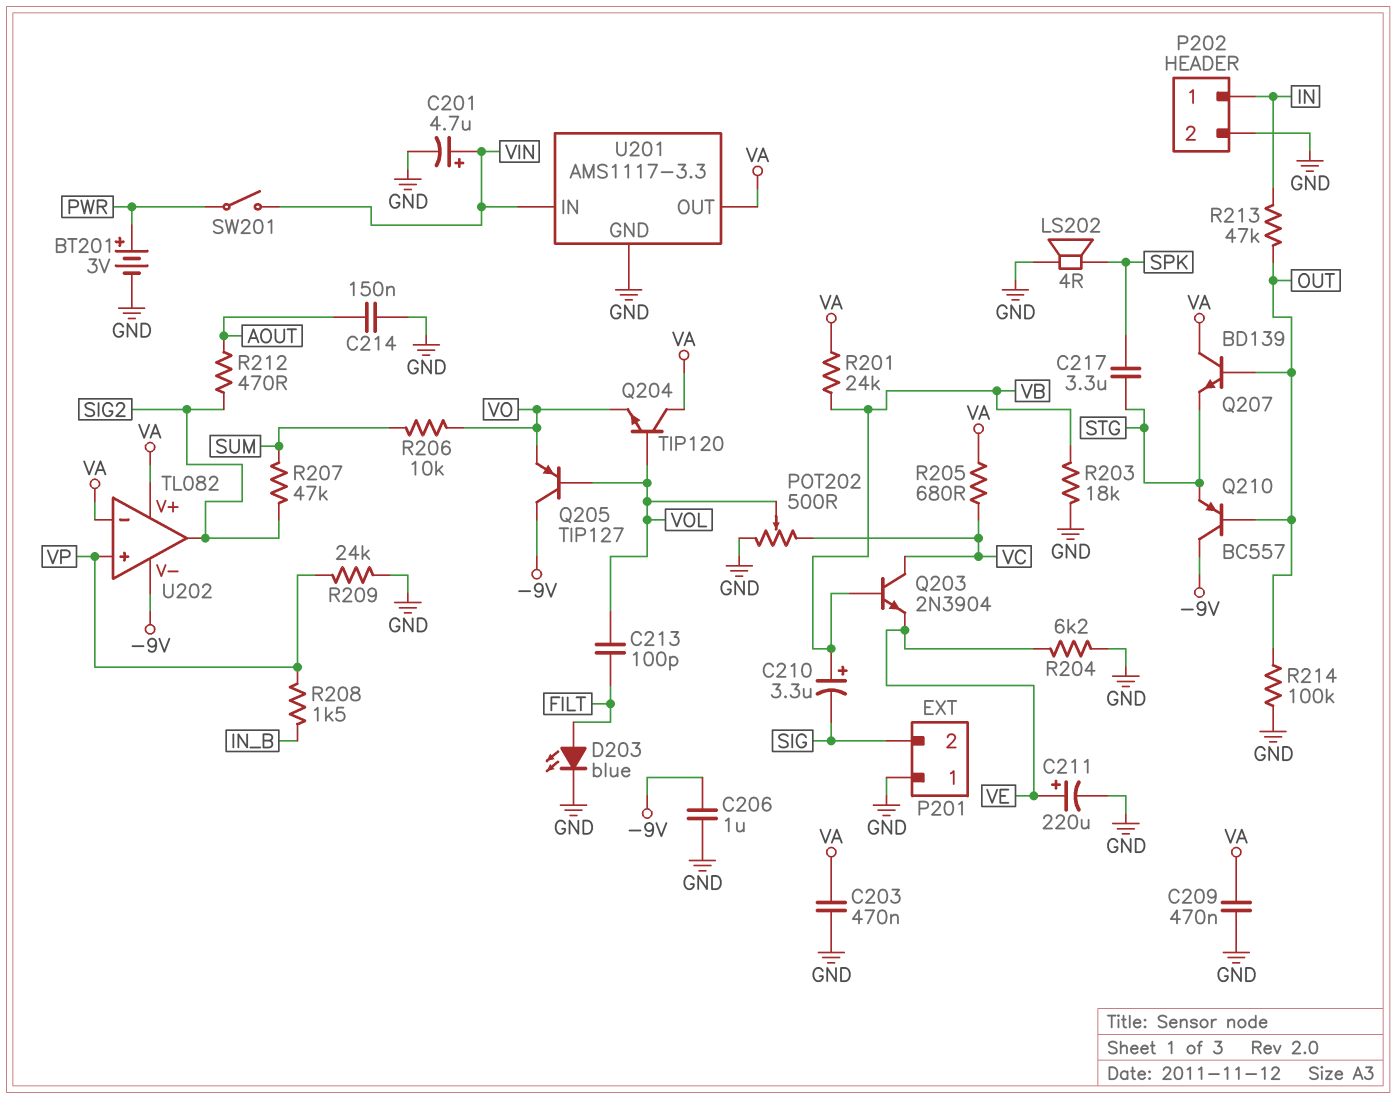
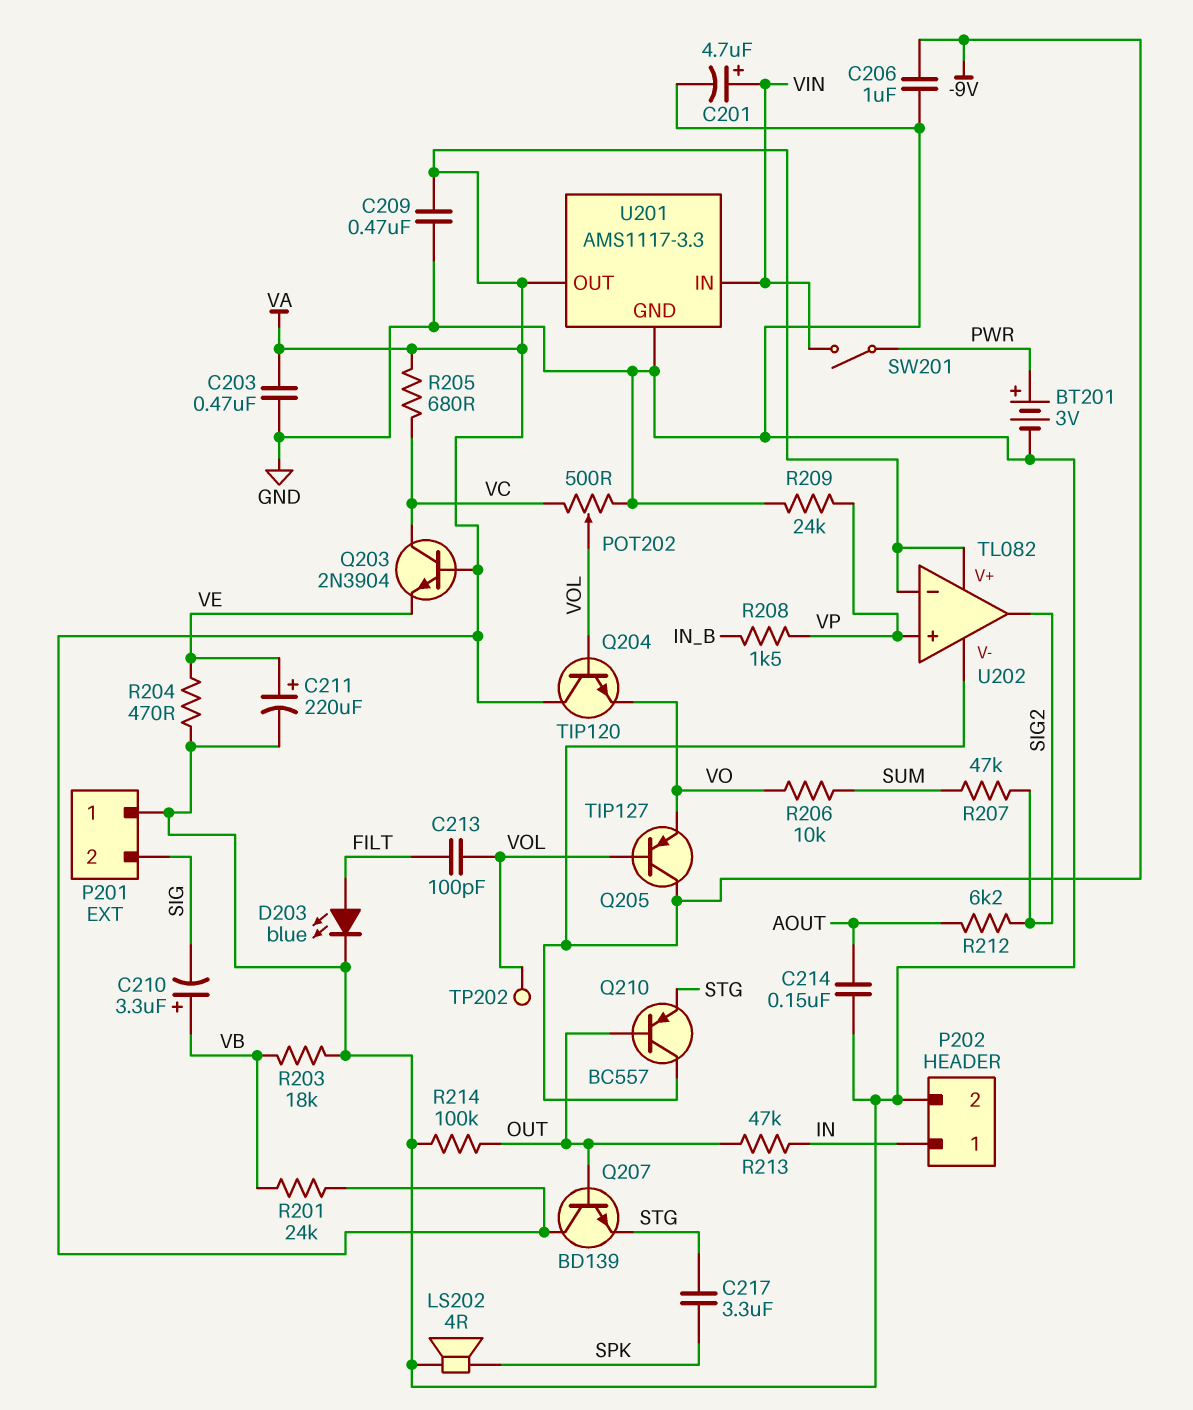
Q203: NPN 2N3904 (B VB, C VC, E VE) -> NPN 2N3904 (B VA, C VC, E VE)
R204: 6.2k (GND, VE) -> 470 (GND, VE)
R212: 470 (AOUT, SIG2) -> 6.2k (AOUT, SIG2)
TP202: none -> test point (VOL)

